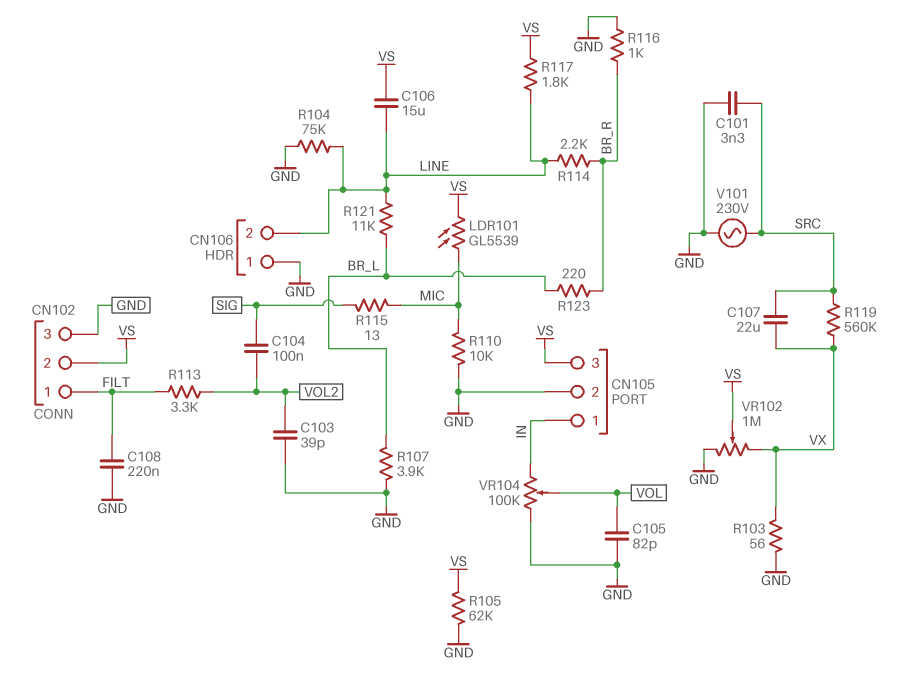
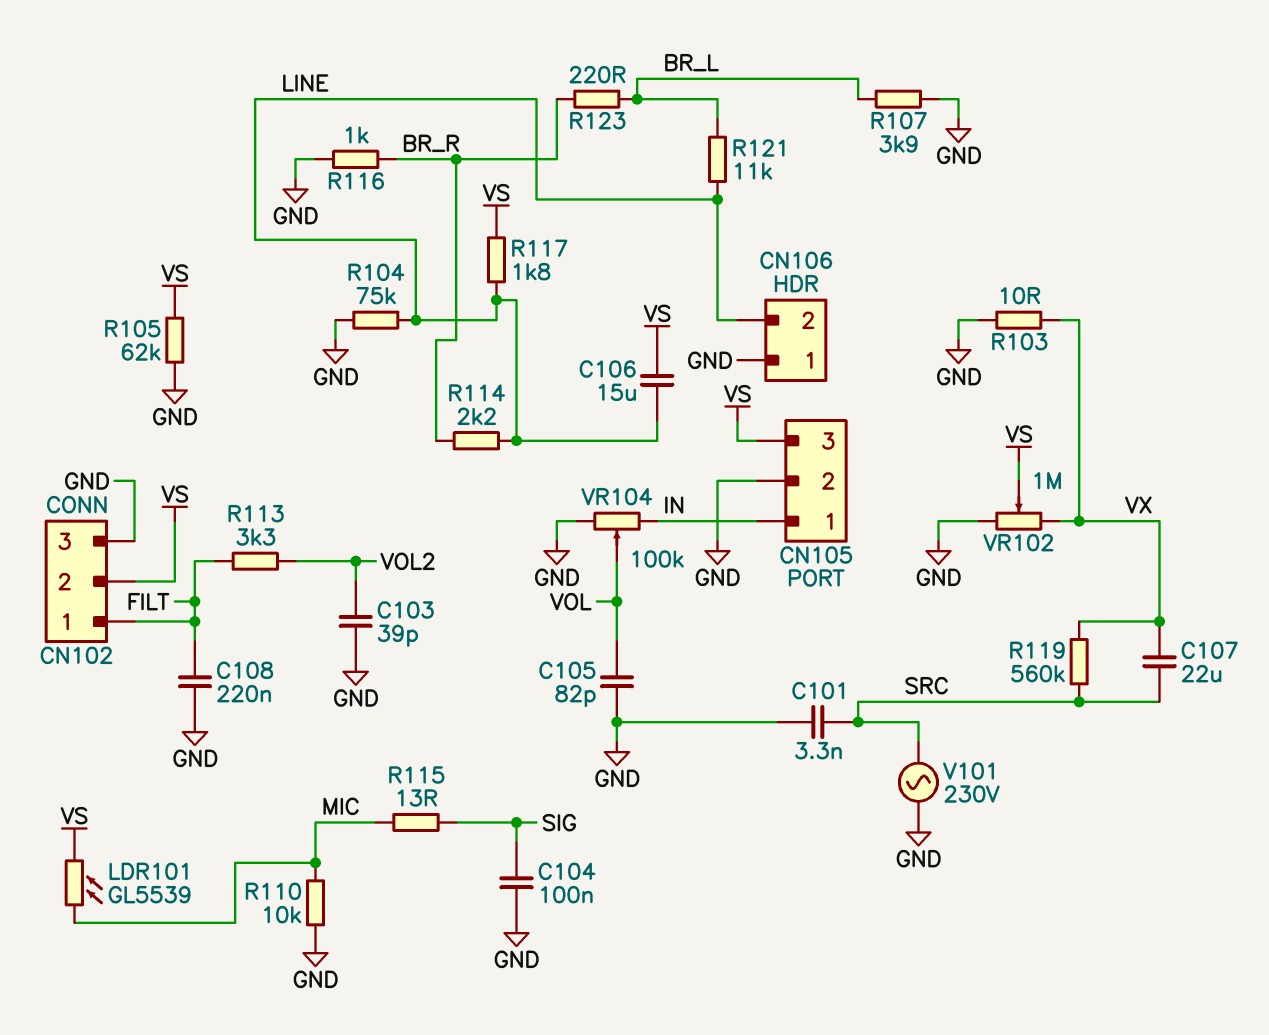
C104: 100nF (SIG, VOL2) -> 100nF (GND, SIG)
R103: 56 (GND, VX) -> 10 (GND, VX)

